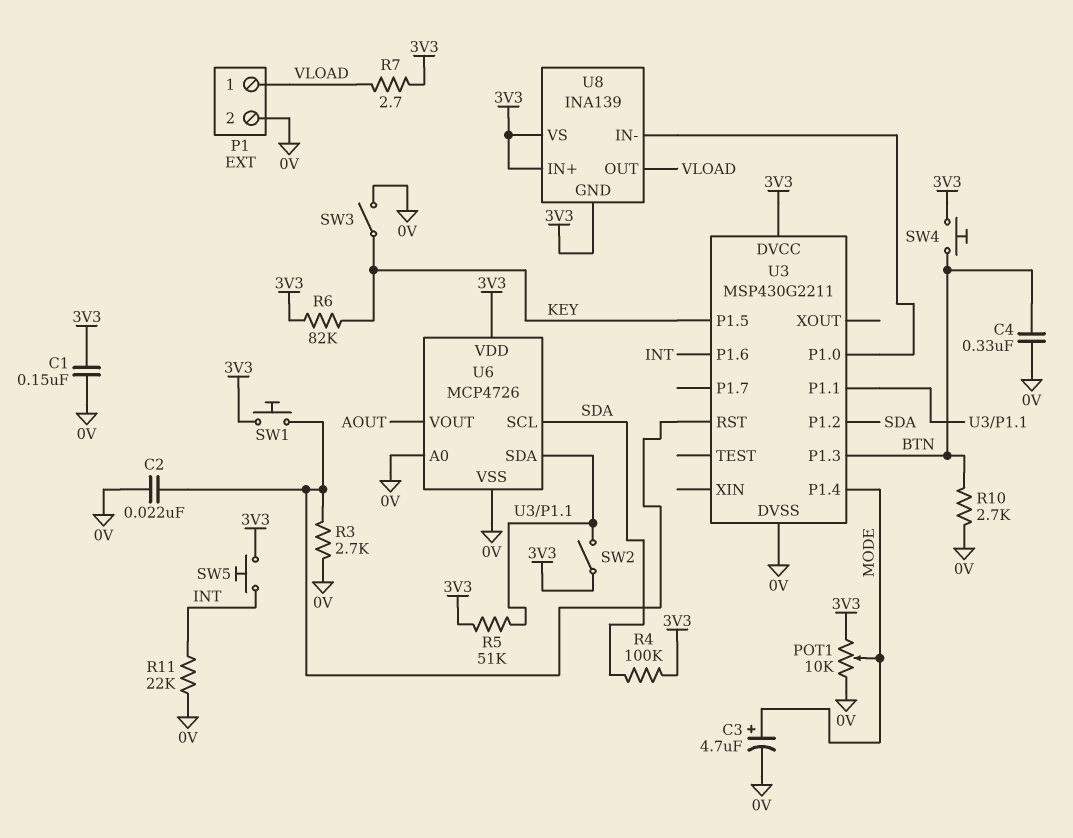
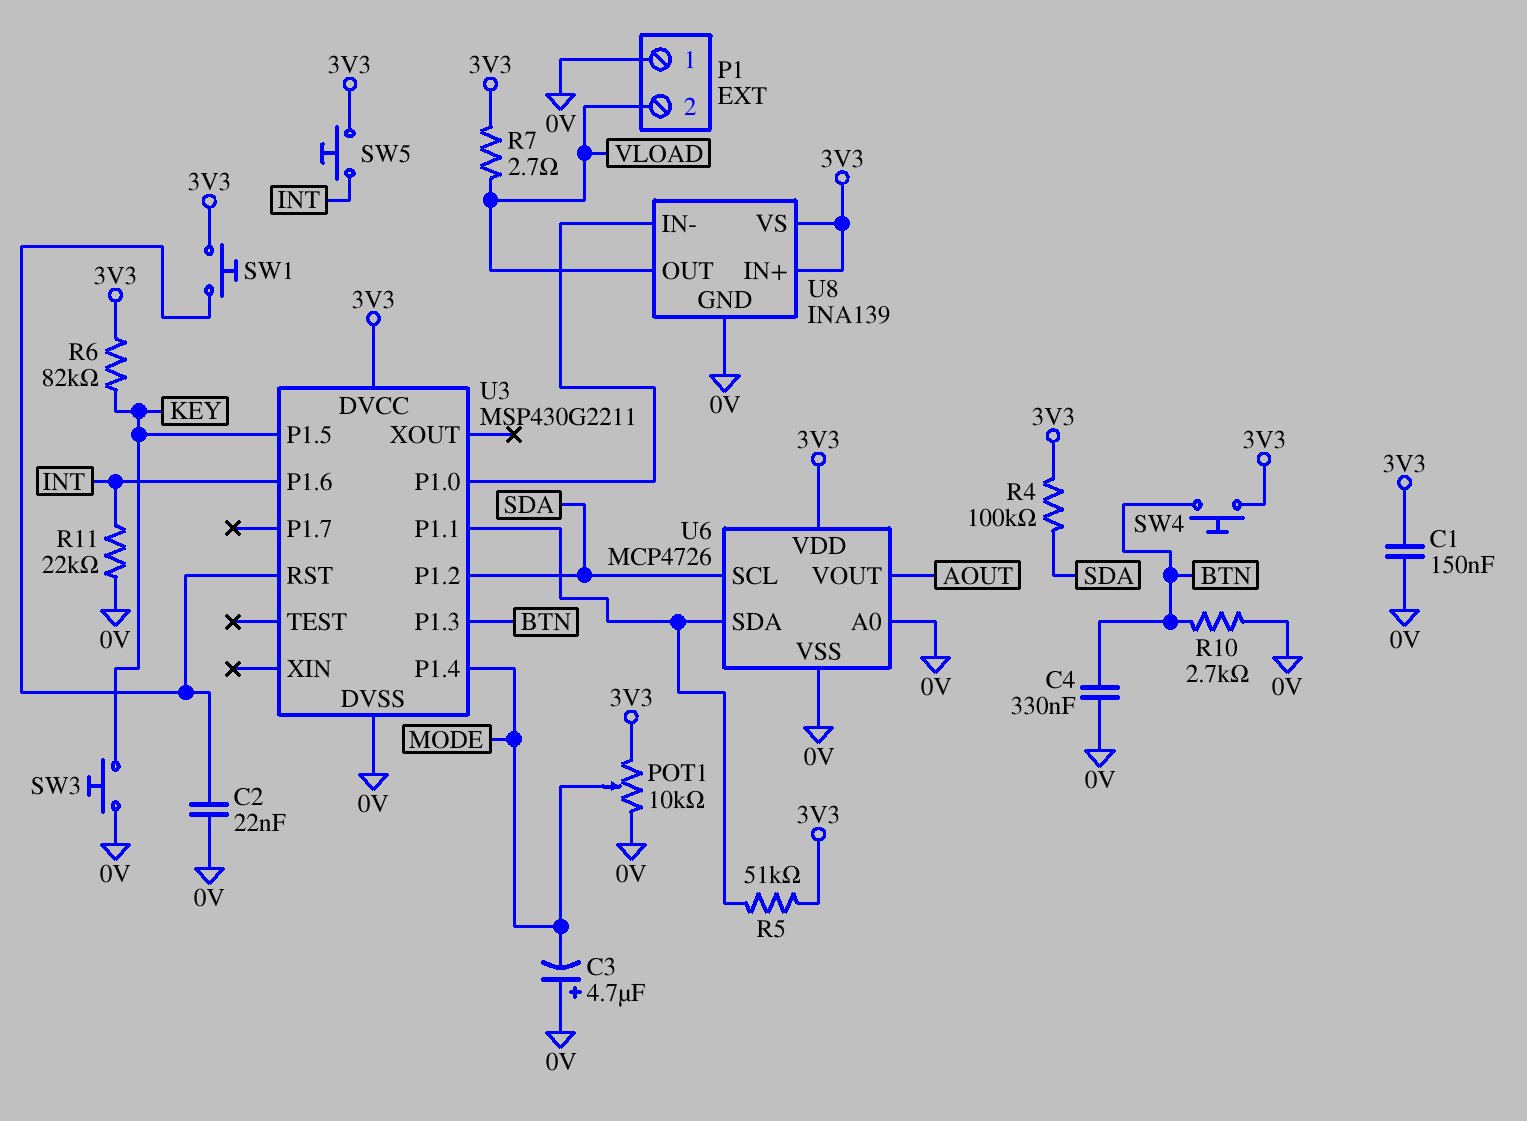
C3: 4.7uF (plus MODE, minus 0V) -> 4.7uF (plus 0V, minus MODE)
P1 pin 1: VLOAD -> 0V
P1 pin 2: 0V -> VLOAD
R3: 2.7k (0V, U3/RST) -> none
SW2: switch (3V3, U3/P1.1) -> none
SW3: switch (0V, KEY) -> button (0V, KEY)
U8 pin GND: 3V3 -> 0V

